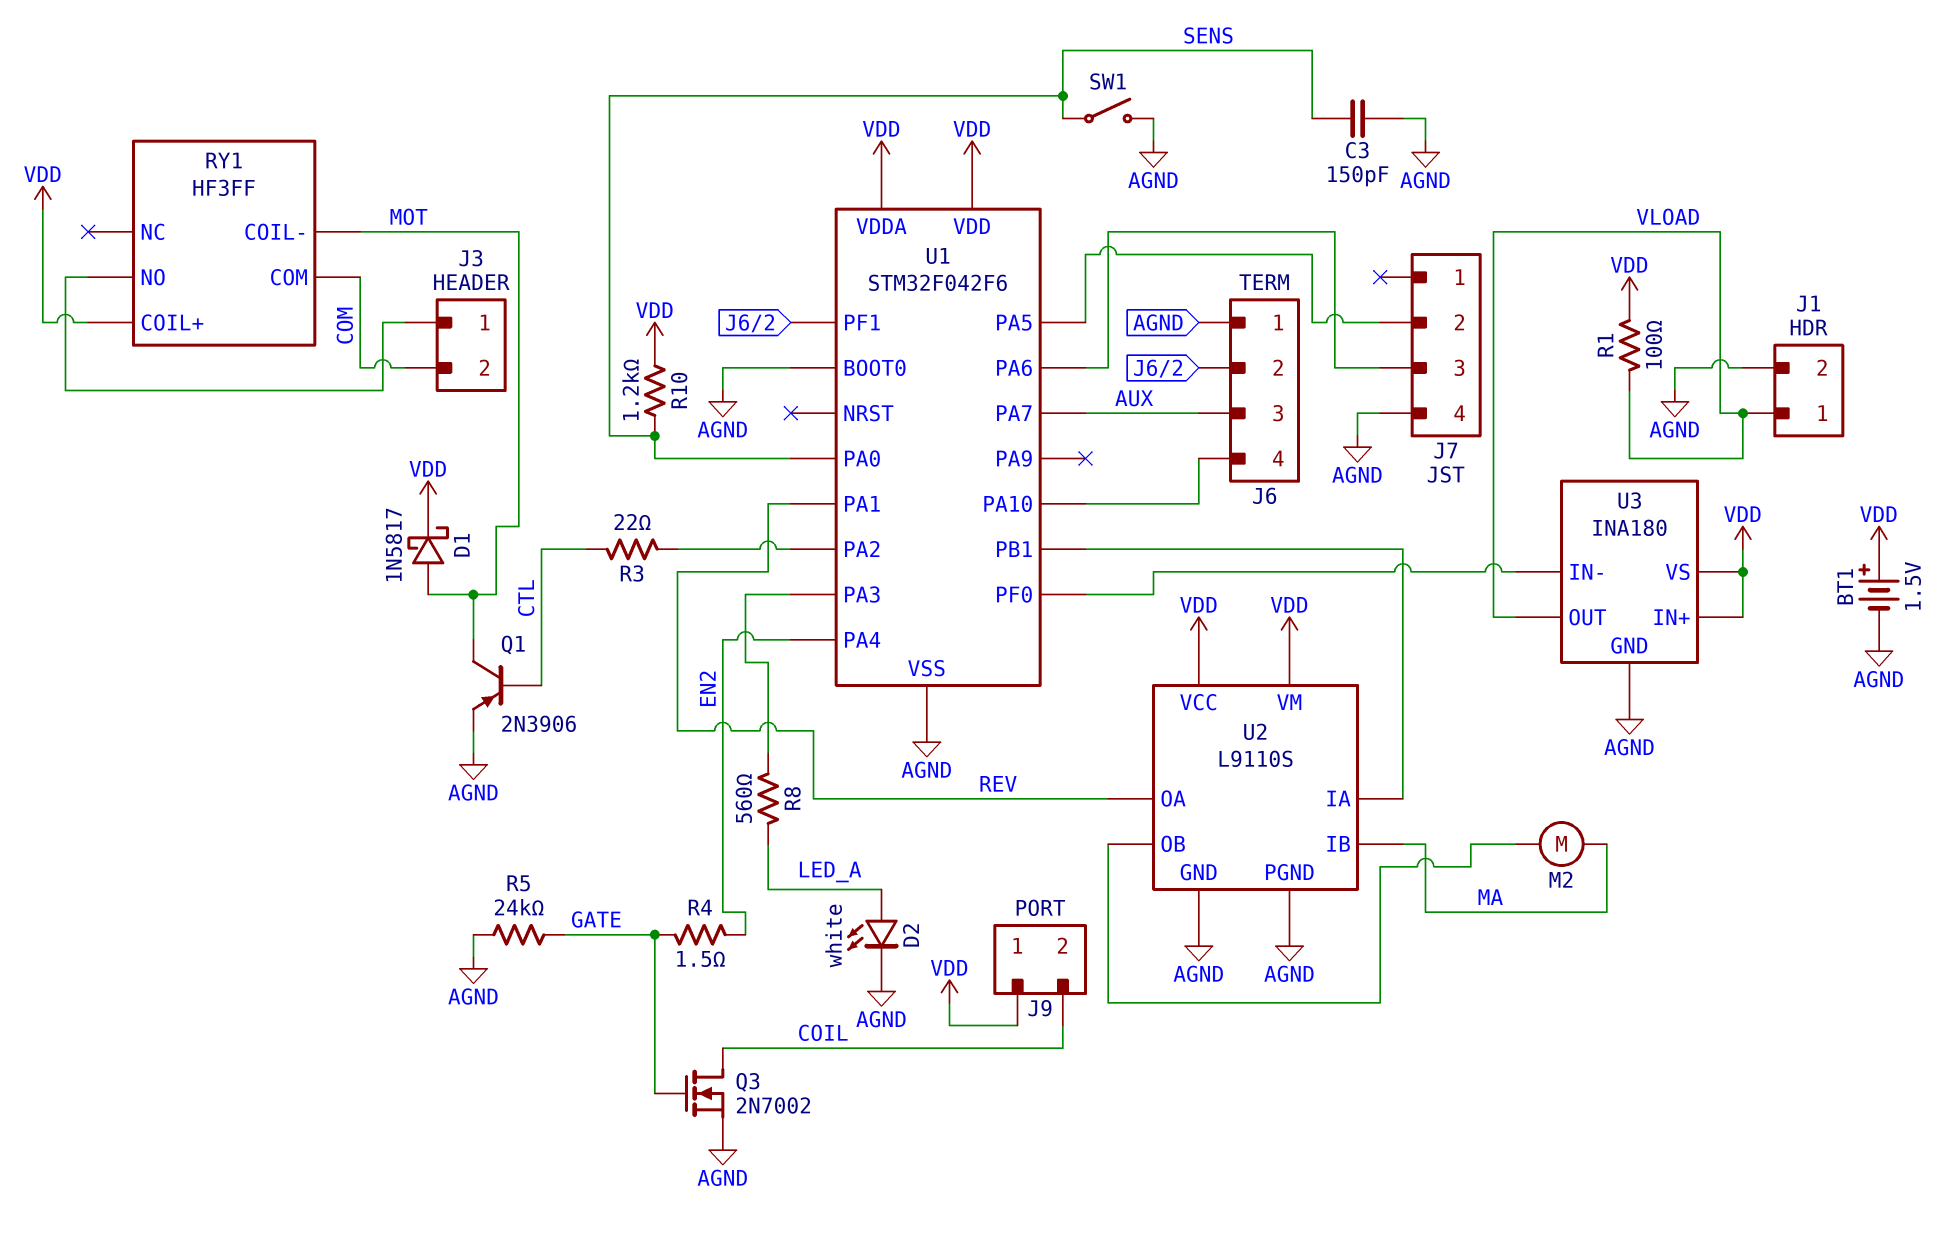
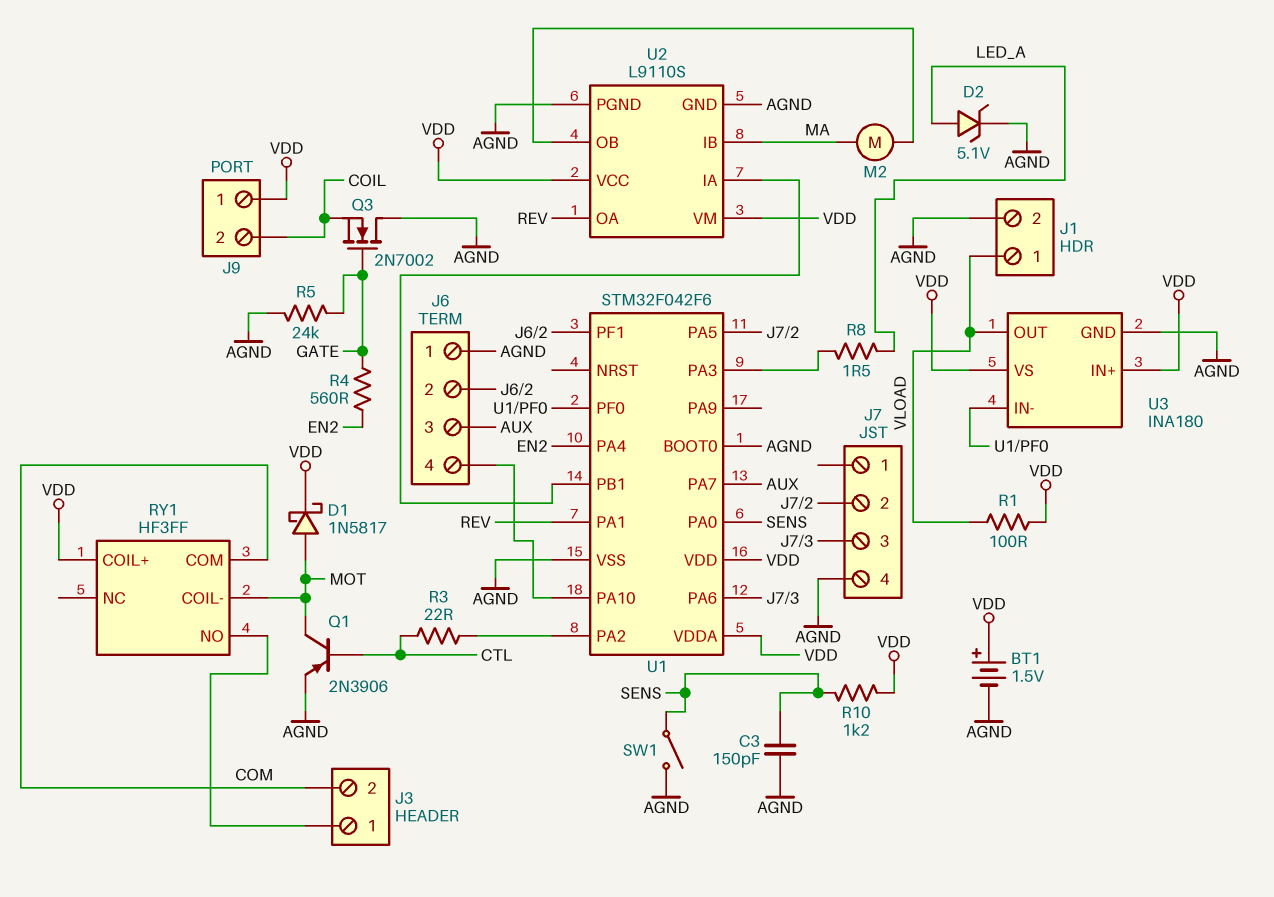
D2: LED white (A LED_A, K AGND) -> zener 5.1V (A LED_A, K AGND)
Q3: NMOS 2N7002 (G GATE, D COIL, S AGND) -> NMOS 2N7002 (G GATE, D AGND, S COIL)
R4: 1.5 (EN2, GATE) -> 560 (EN2, GATE)
R8: 560 (LED_A, U1/PA3) -> 1.5 (LED_A, U1/PA3)

